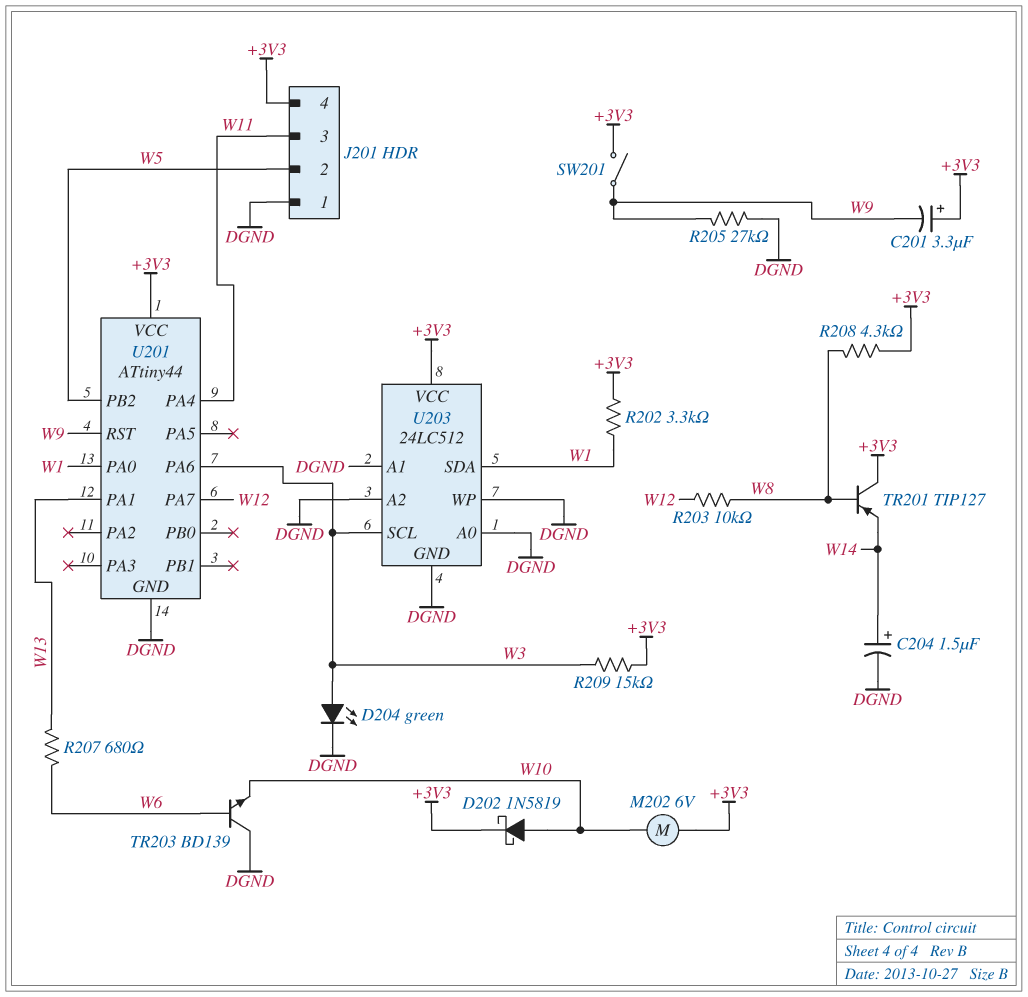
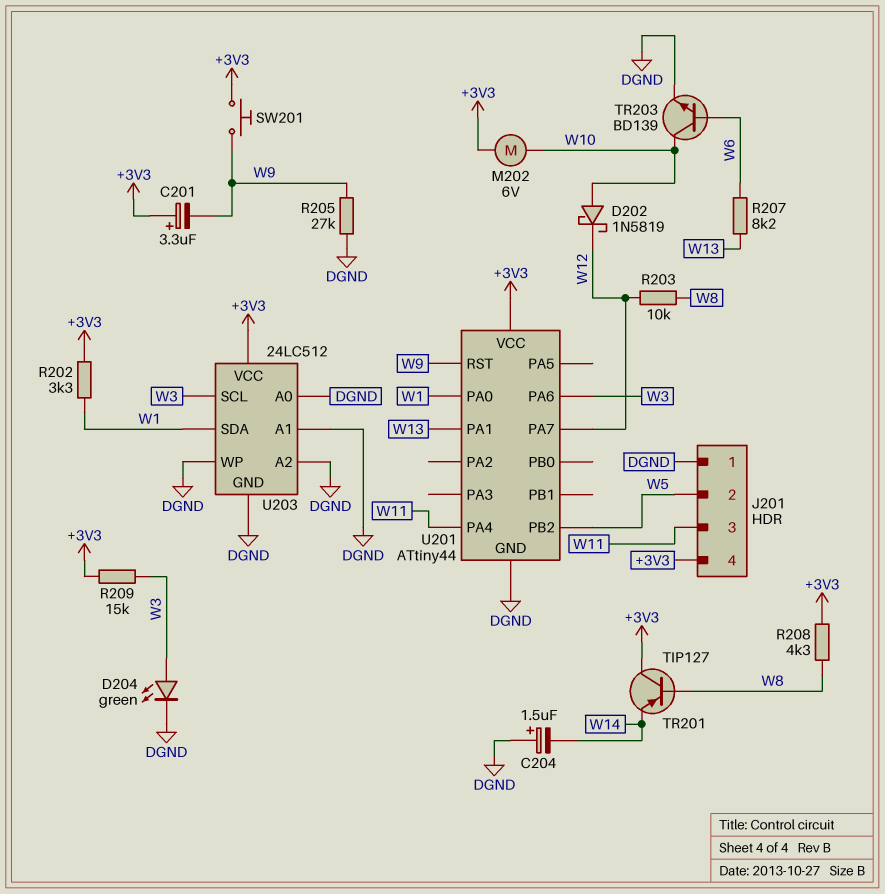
C204: 1.5uF (plus W14, minus DGND) -> 1.5uF (plus DGND, minus W14)
D202: schottky 1N5819 (A W10, K +3V3) -> schottky 1N5819 (A W10, K W12)
R207: 680 (W6, W13) -> 8.2k (W6, W13)
SW201: switch (+3V3, W9) -> button (+3V3, W9)
TR203: NPN BD139 (B W6, C DGND, E W10) -> NPN BD139 (B W6, C W10, E DGND)

